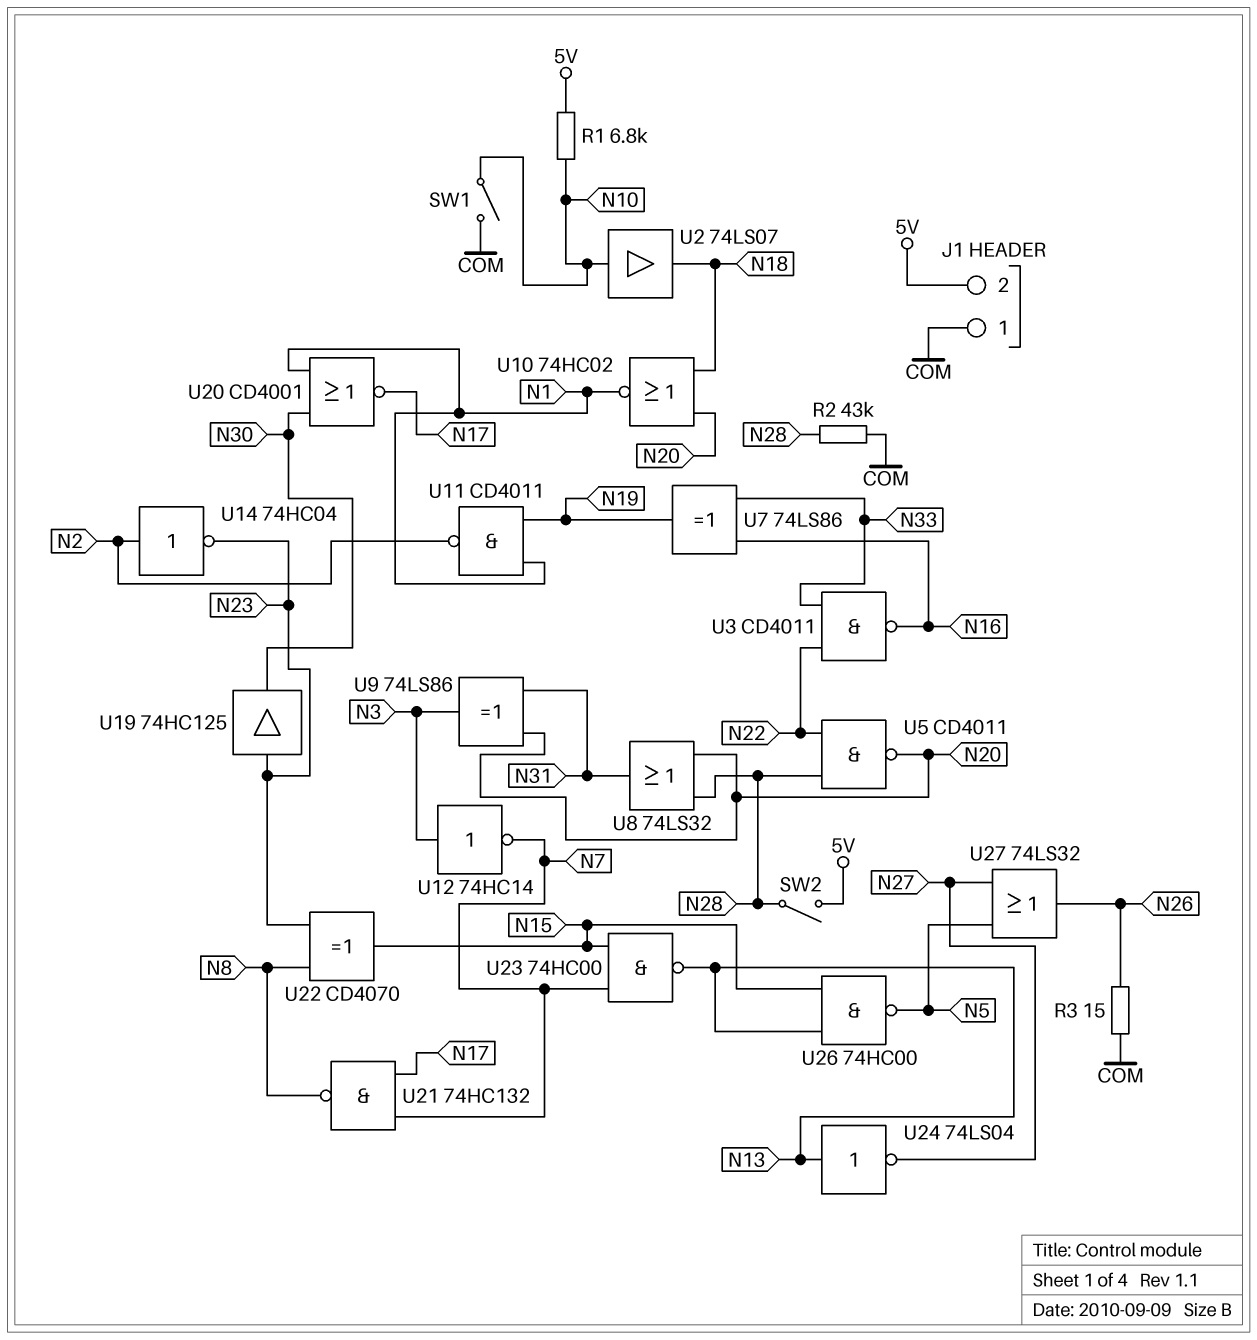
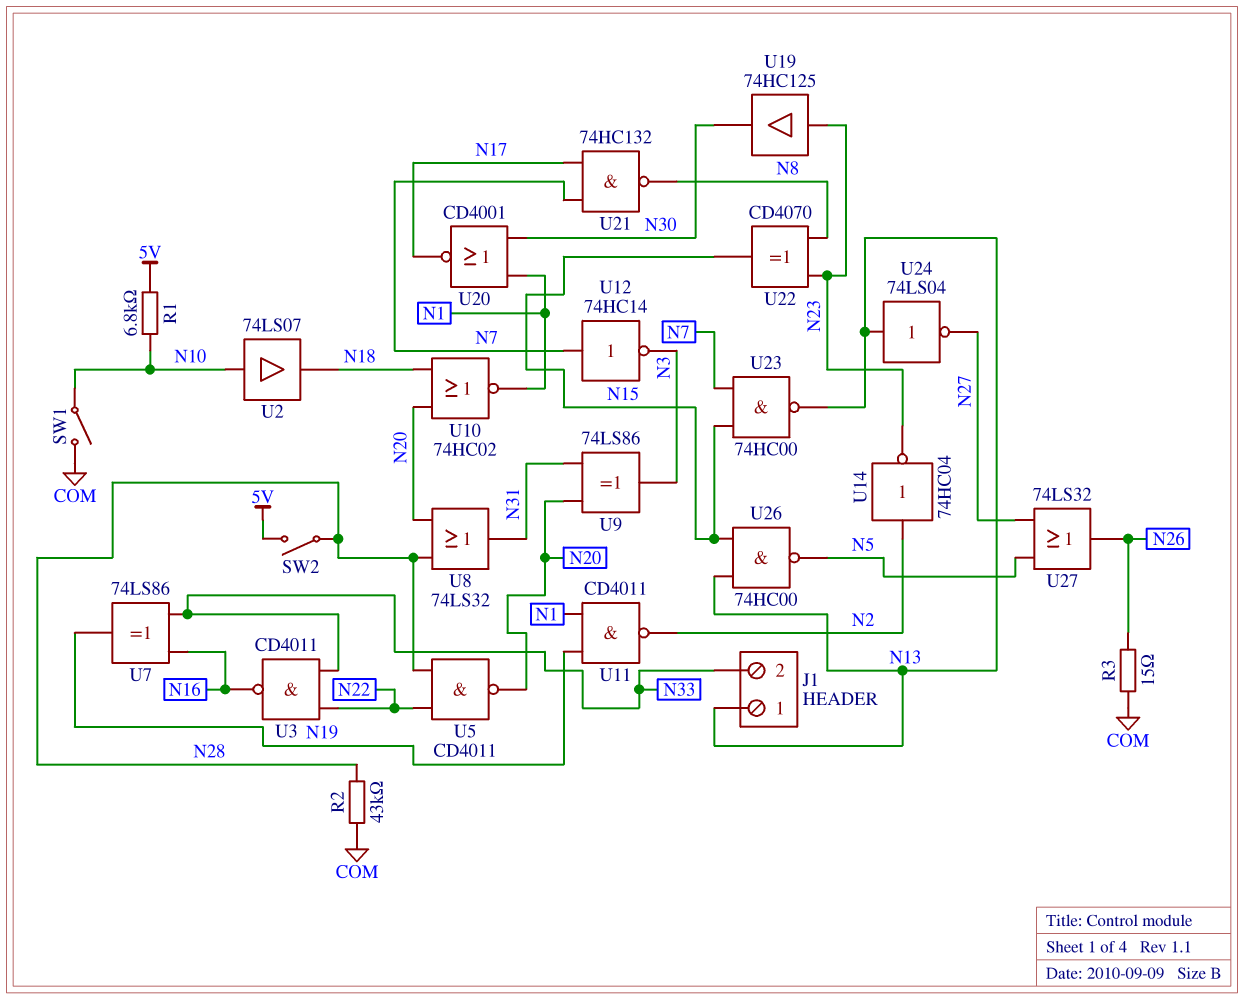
J1 pin 1: COM -> N13
J1 pin 2: 5V -> N33
U12: NOT 74HC14 (in N3, out N7) -> NOT 74HC14 (in N7, out N3)

